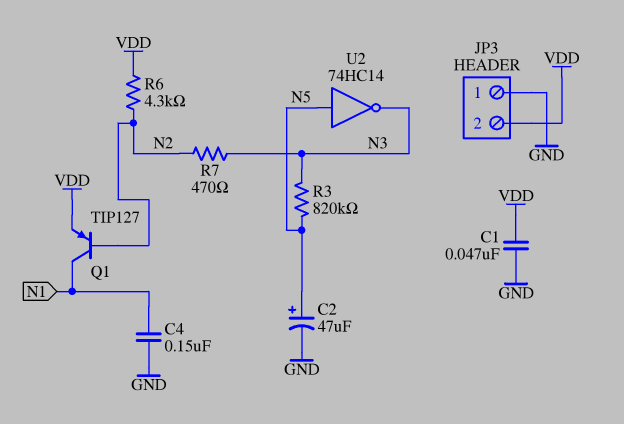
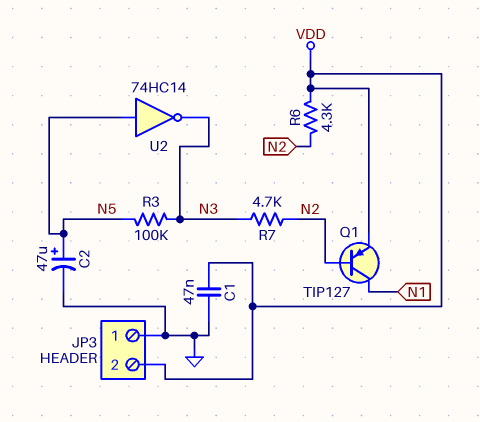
C4: 150nF (GND, N1) -> none
R3: 820k (N3, N5) -> 100k (N3, N5)
R7: 470 (N2, N3) -> 4.7k (N2, N3)

